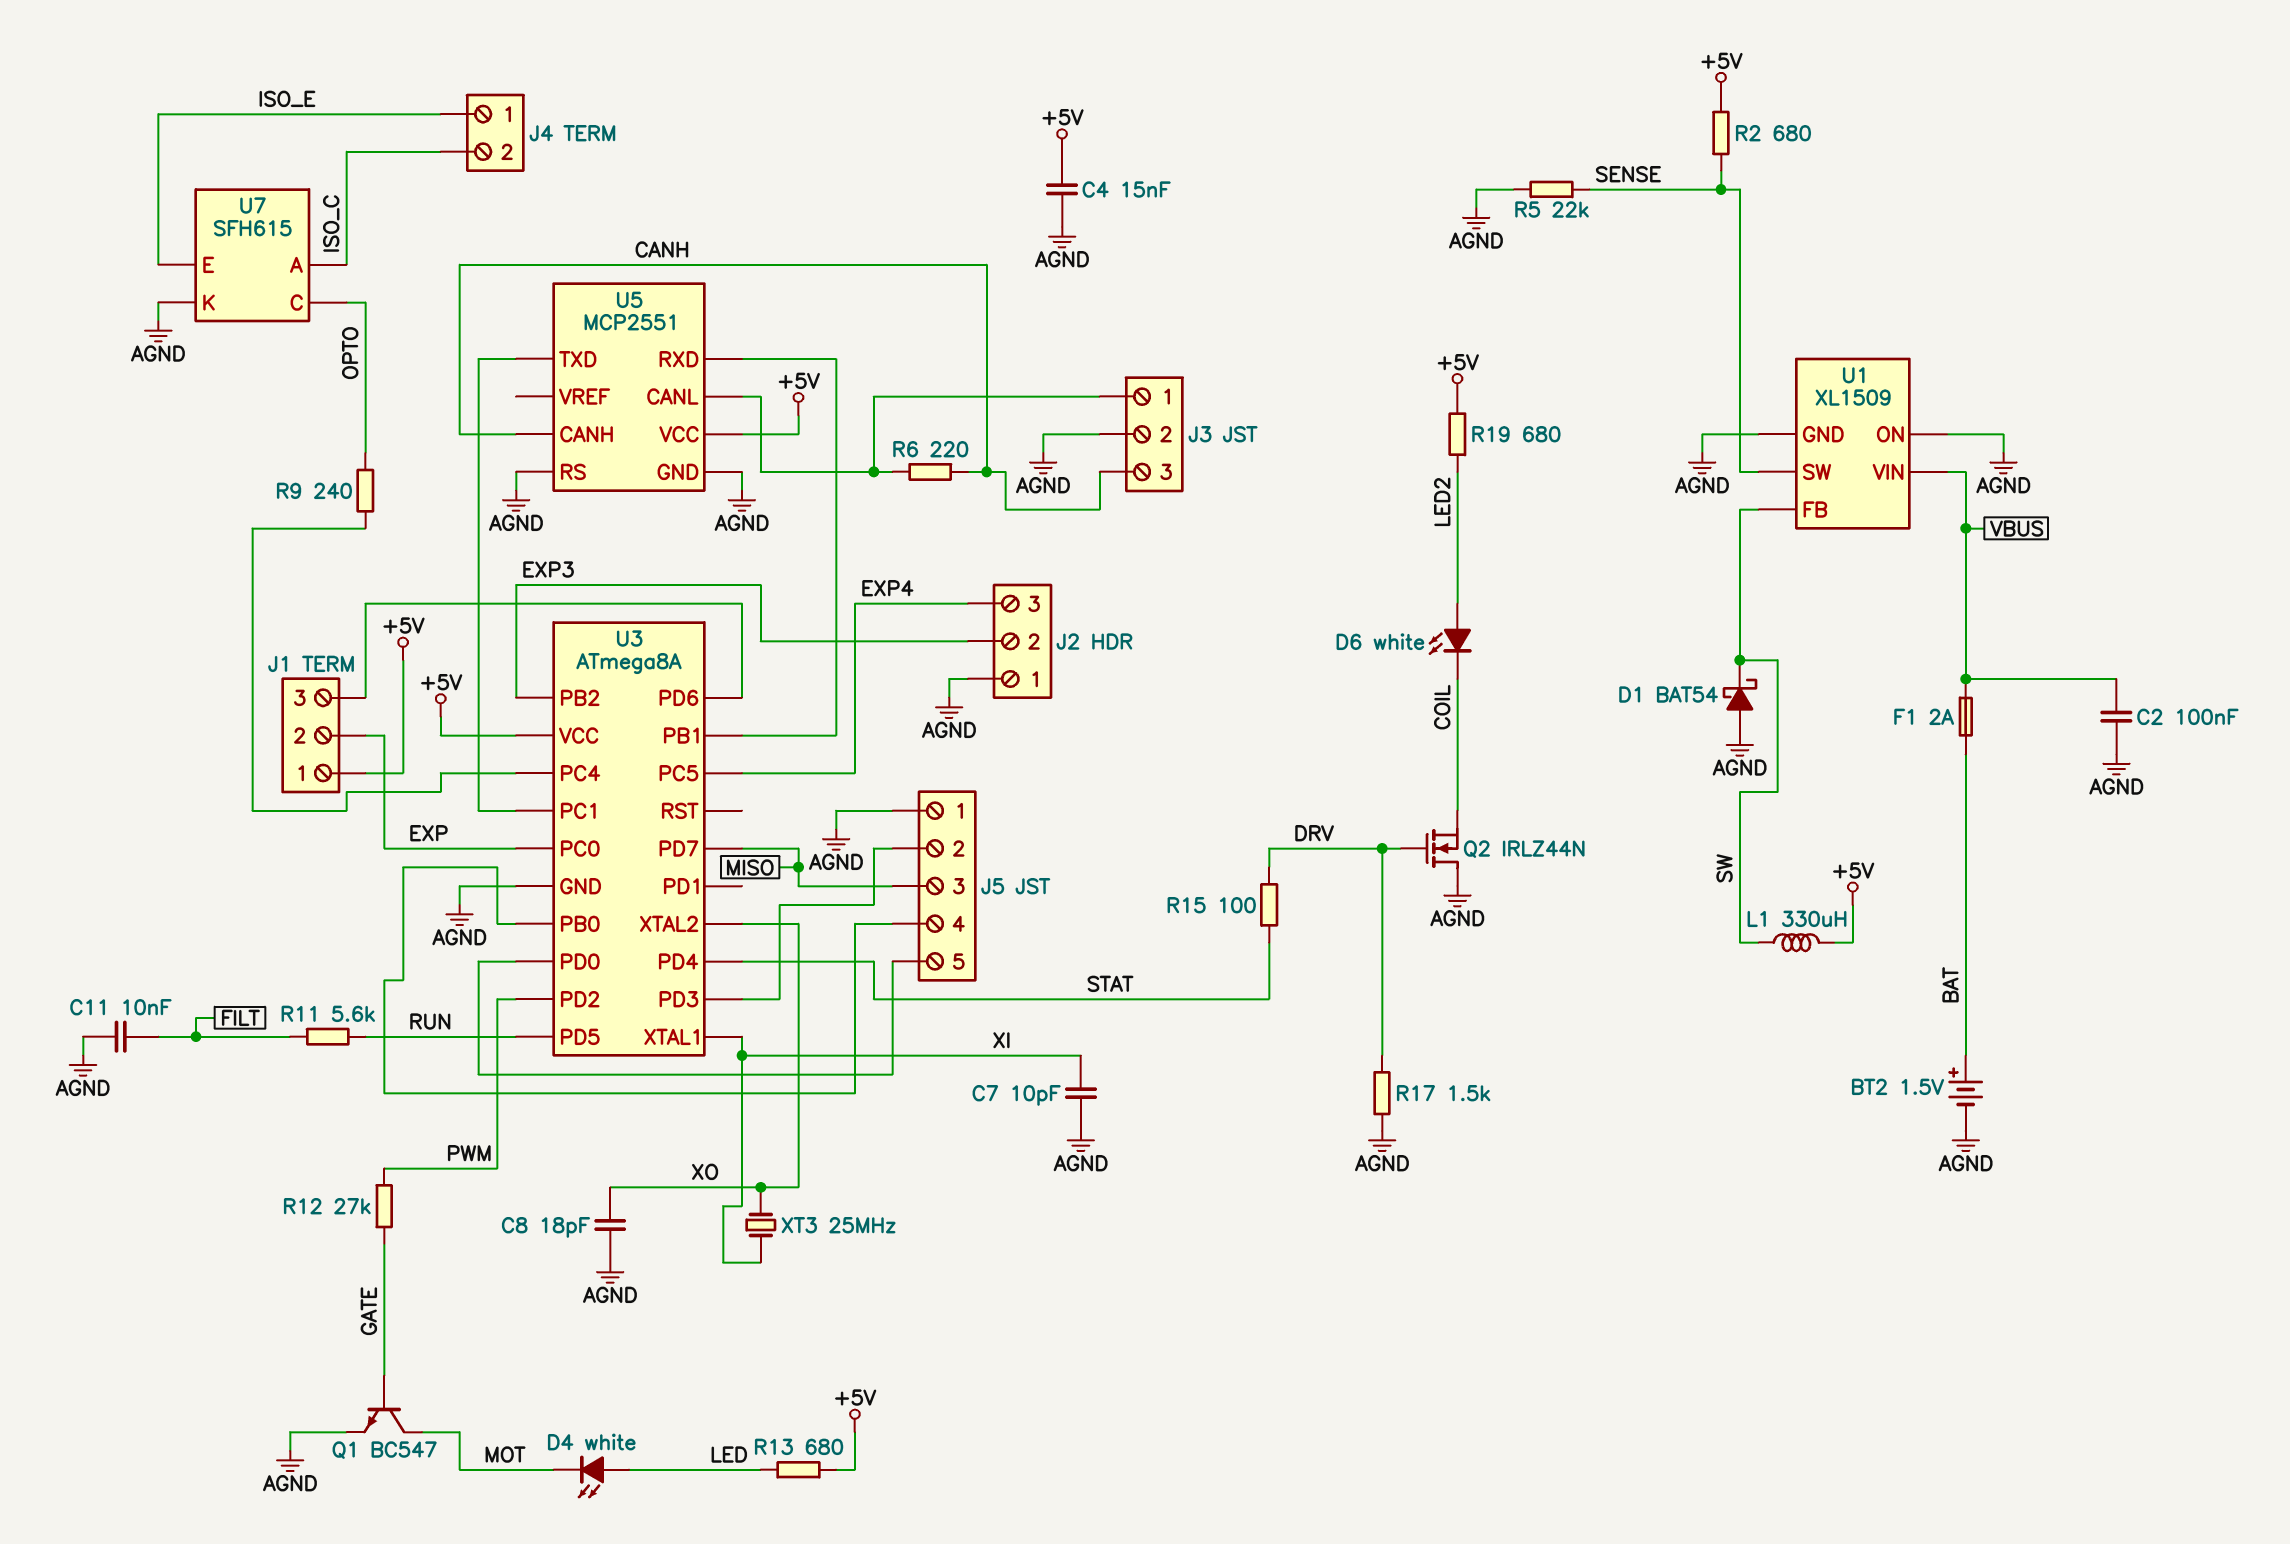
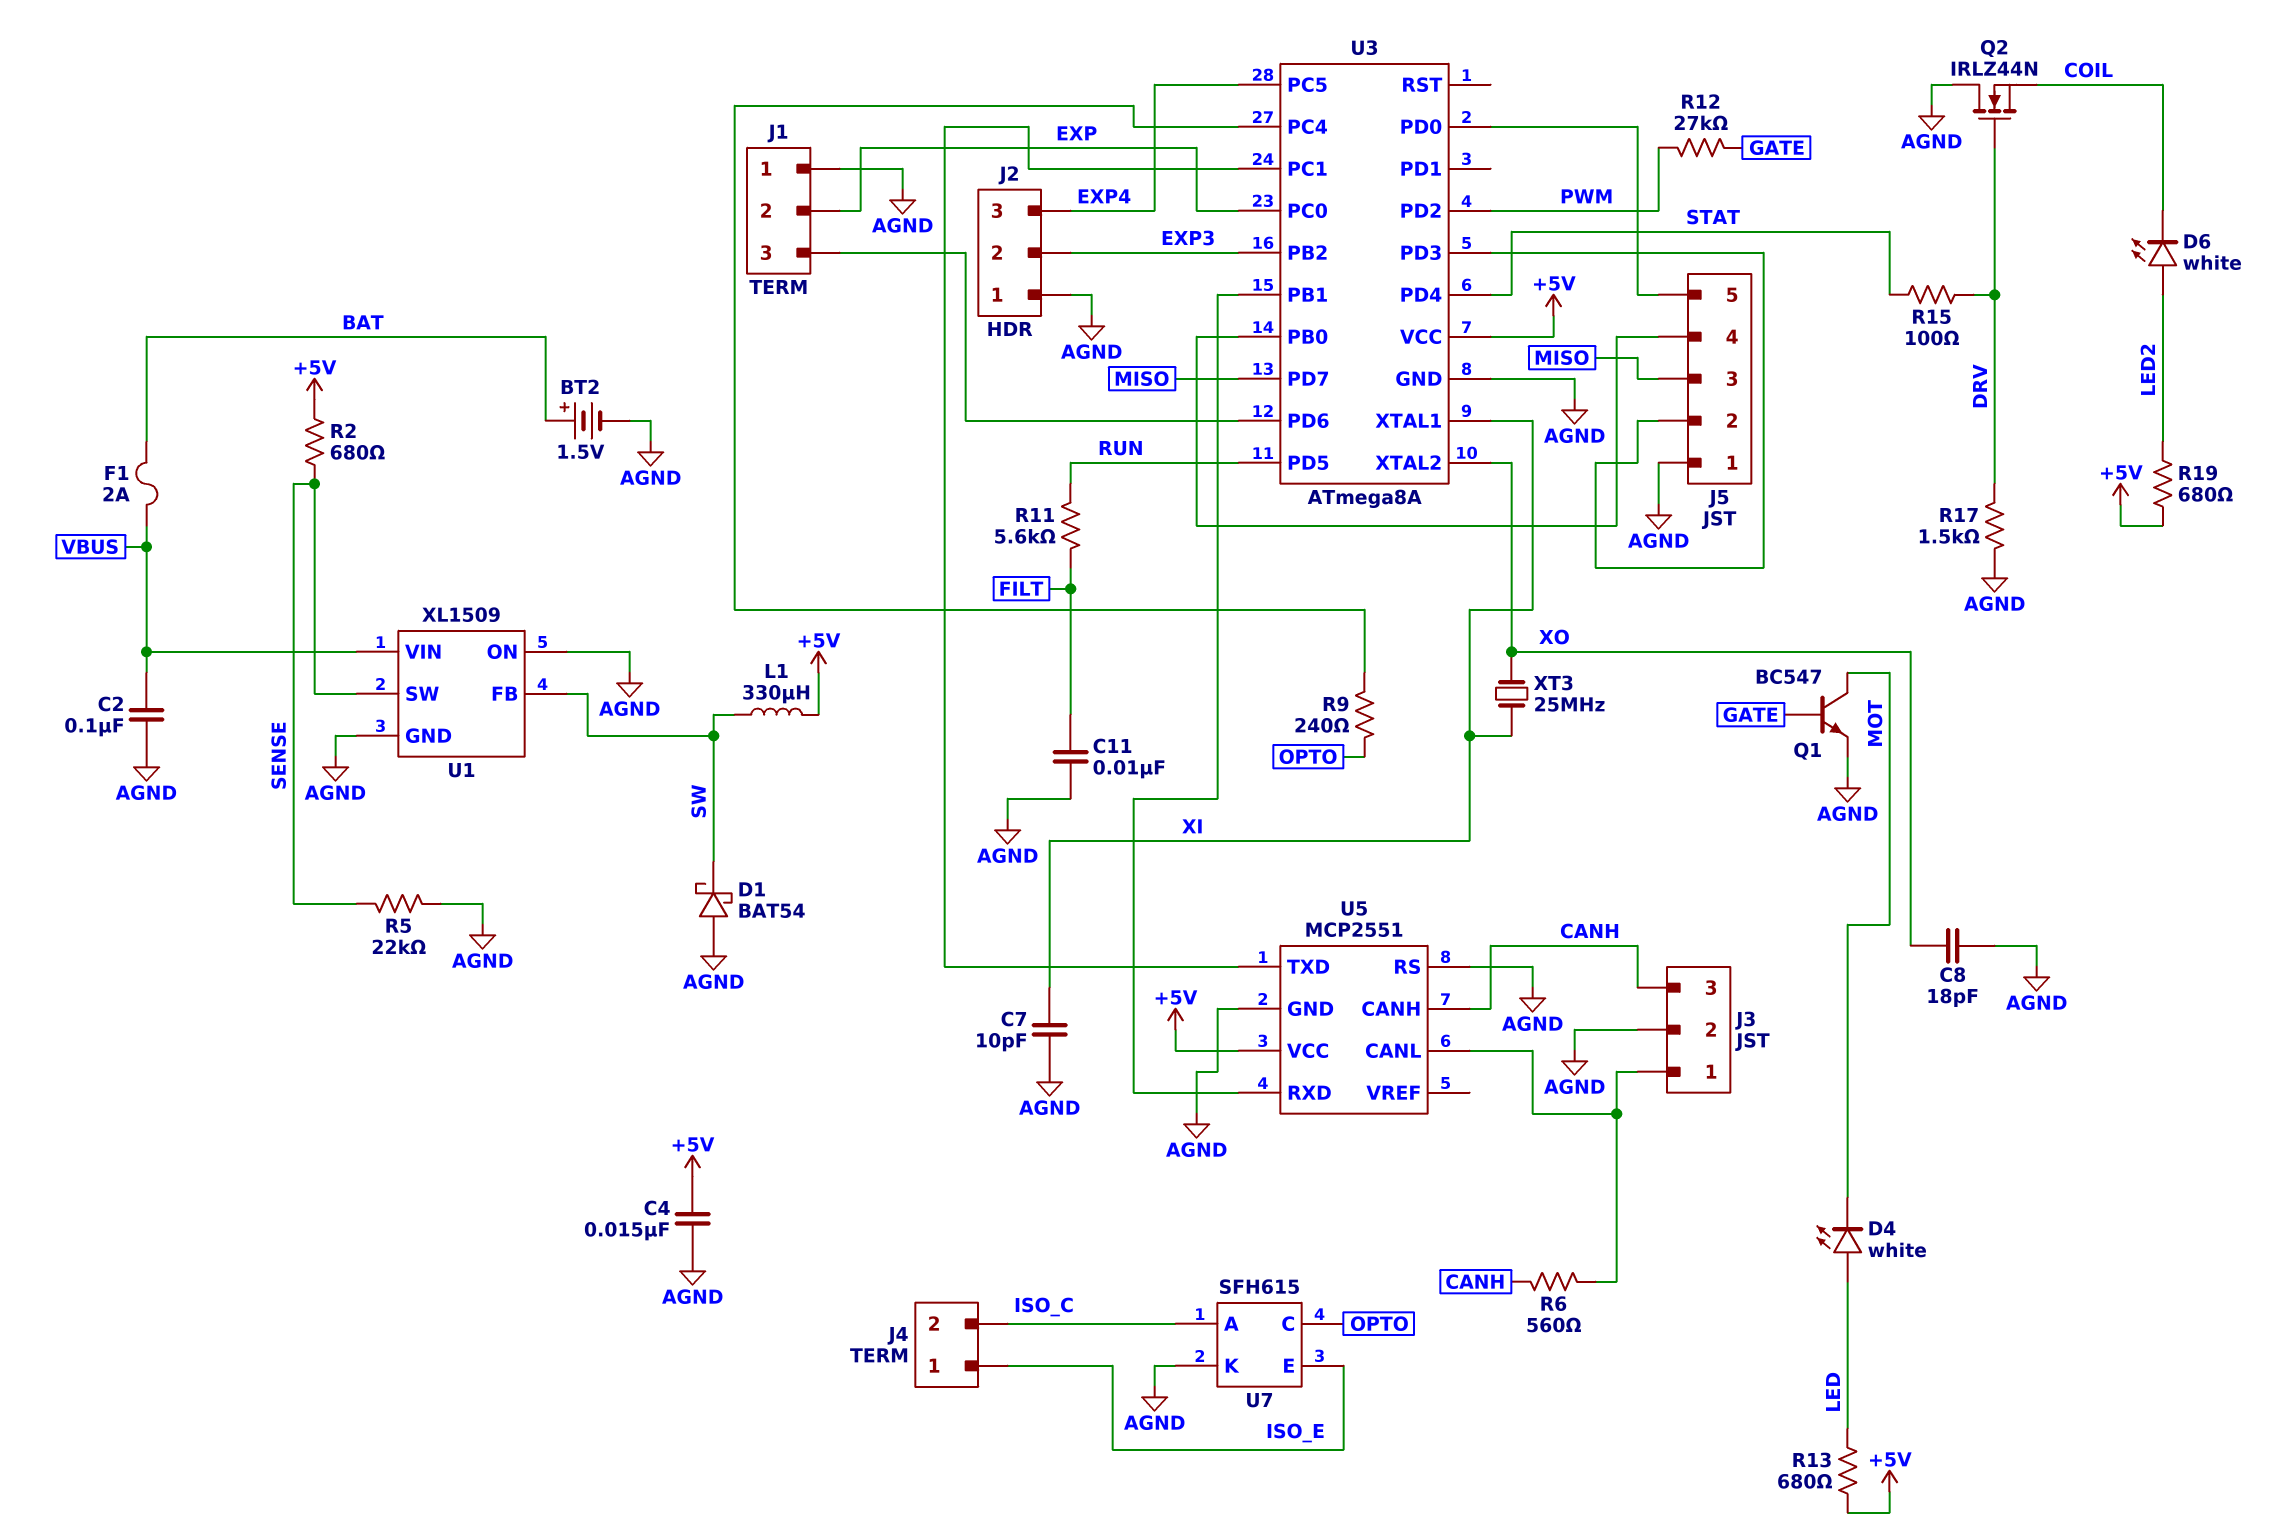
J1 pin 1: +5V -> AGND
R6: 220 (CANH, J3/1) -> 560 (CANH, J3/1)

